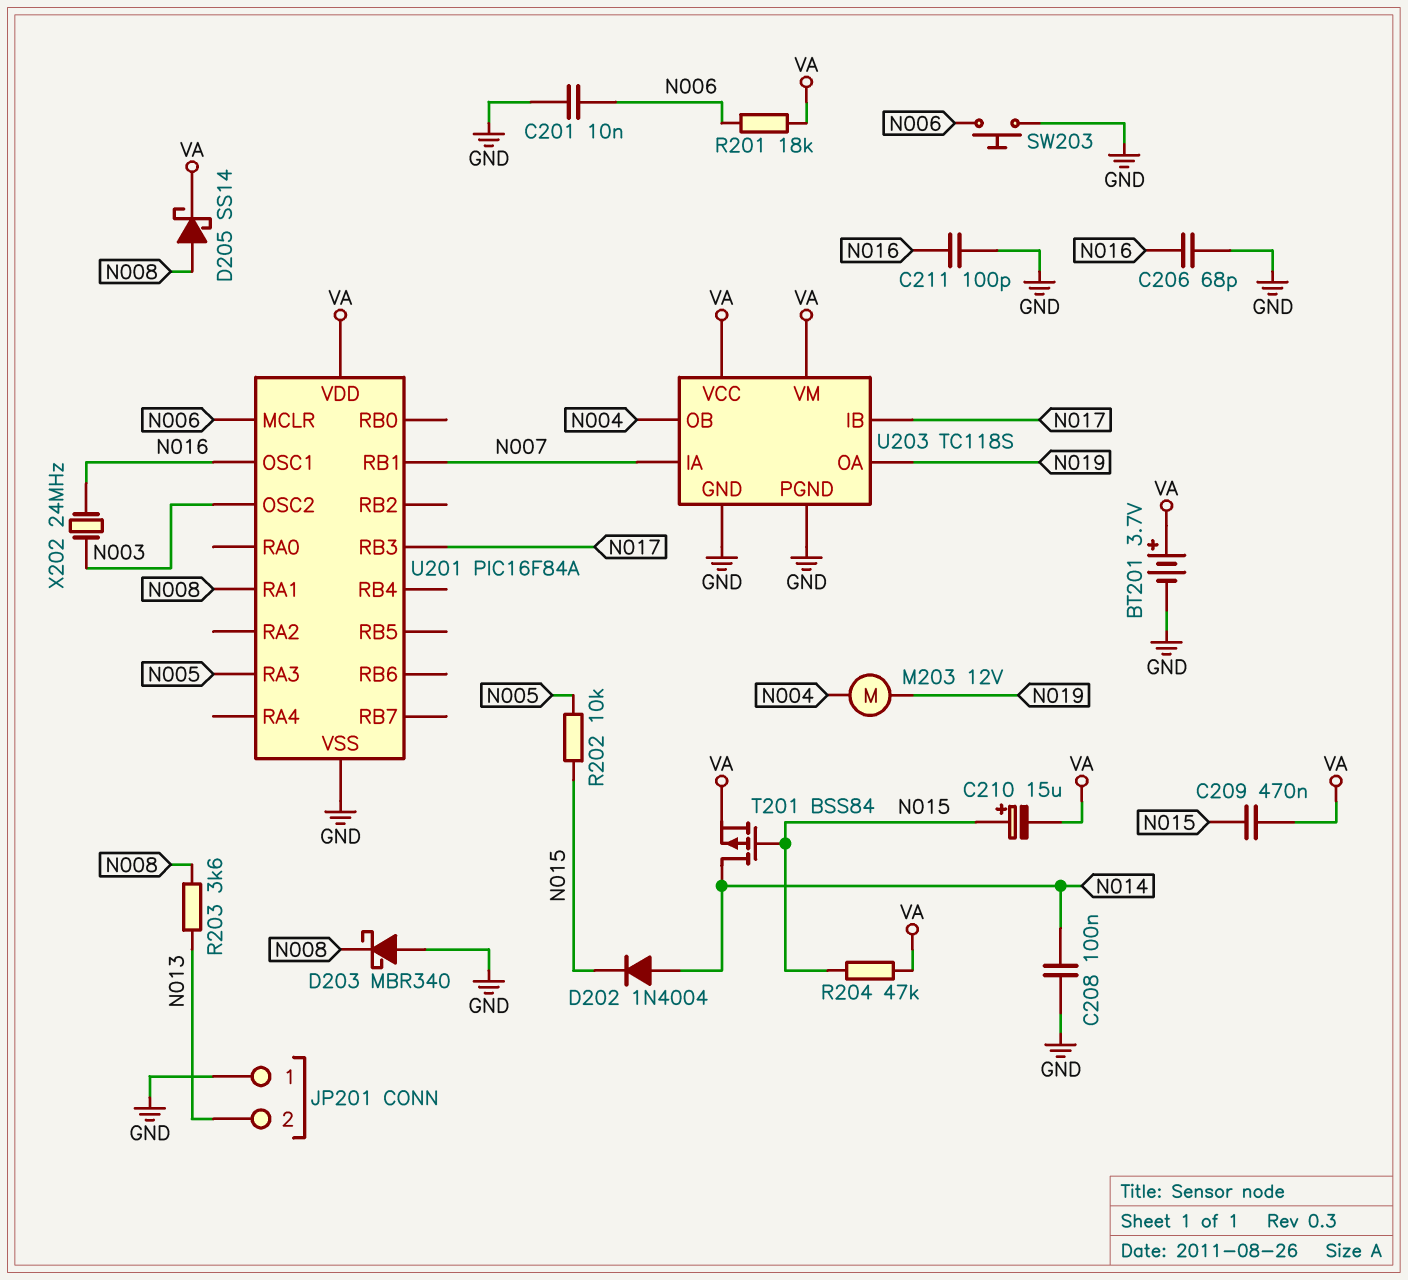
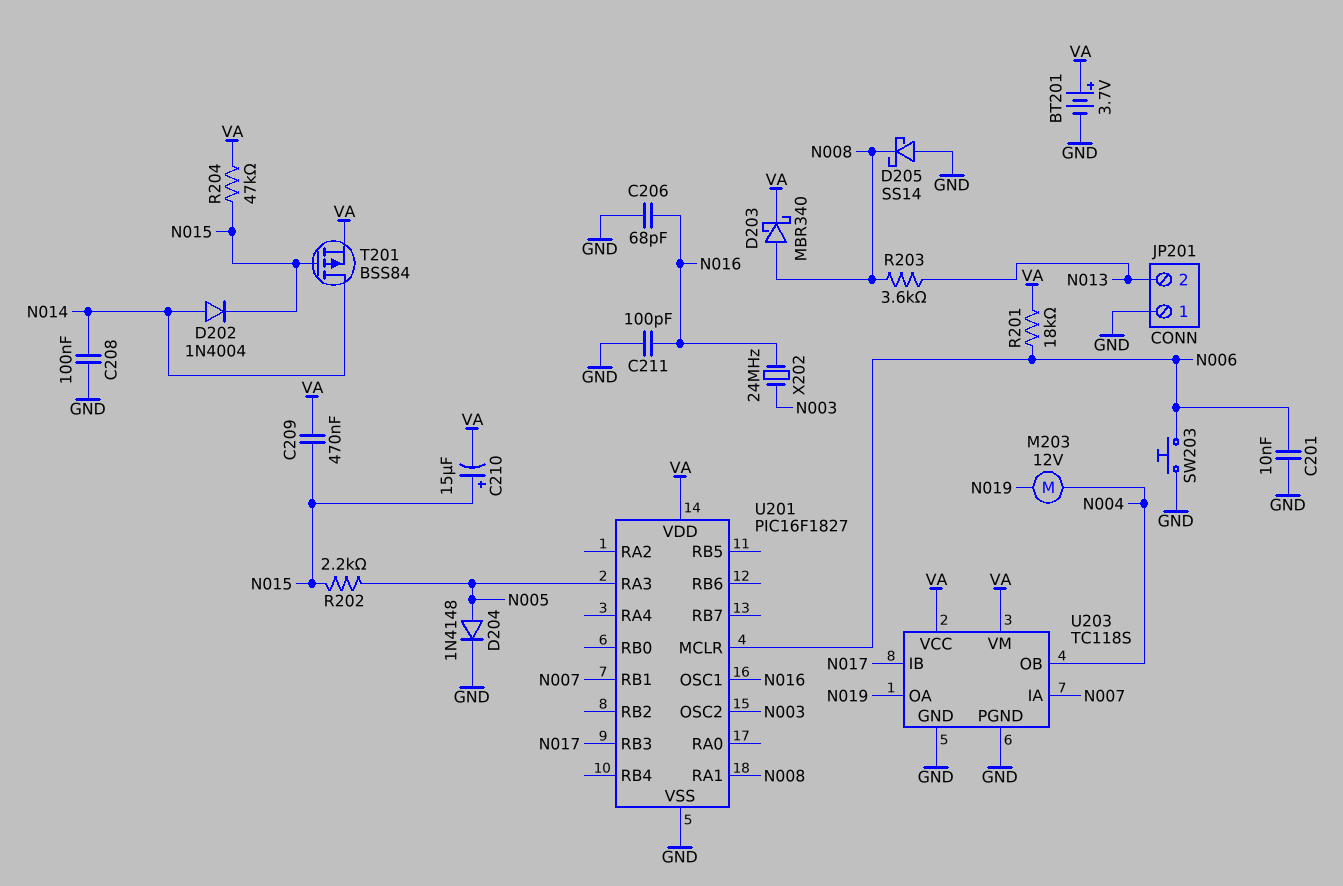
D203: schottky MBR340 (A GND, K N008) -> schottky MBR340 (A N008, K VA)
D204: none -> diode 1N4148 (A N005, K GND)
D205: schottky SS14 (A N008, K VA) -> schottky SS14 (A GND, K N008)
R202: 10k (N005, N015) -> 2.2k (N005, N015)
U201: PIC16F84A -> PIC16F1827

